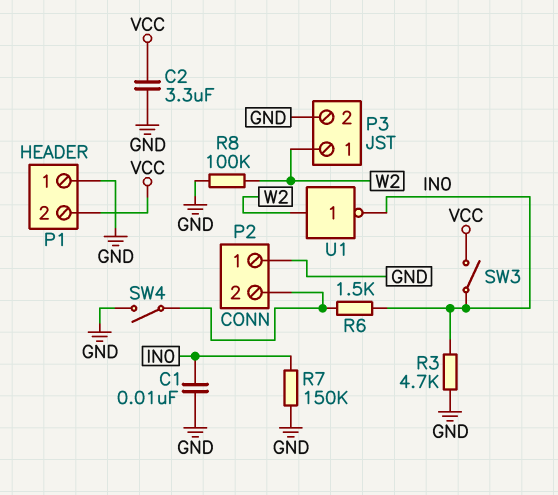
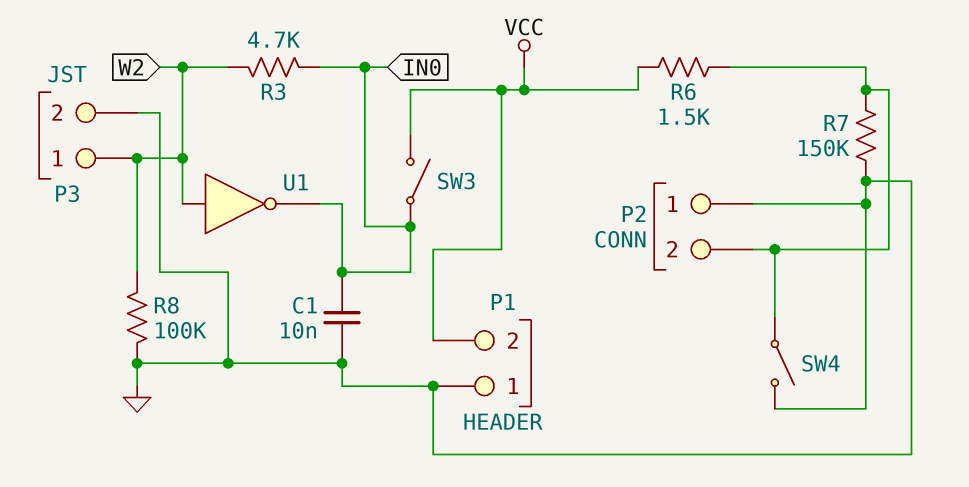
C2: 3.3uF (GND, VCC) -> none
R3: 4.7k (GND, IN0) -> 4.7k (IN0, W2)
R6: 1.5k (IN0, P2/2) -> 1.5k (P2/2, VCC)
R7: 150k (GND, IN0) -> 150k (GND, P2/2)

